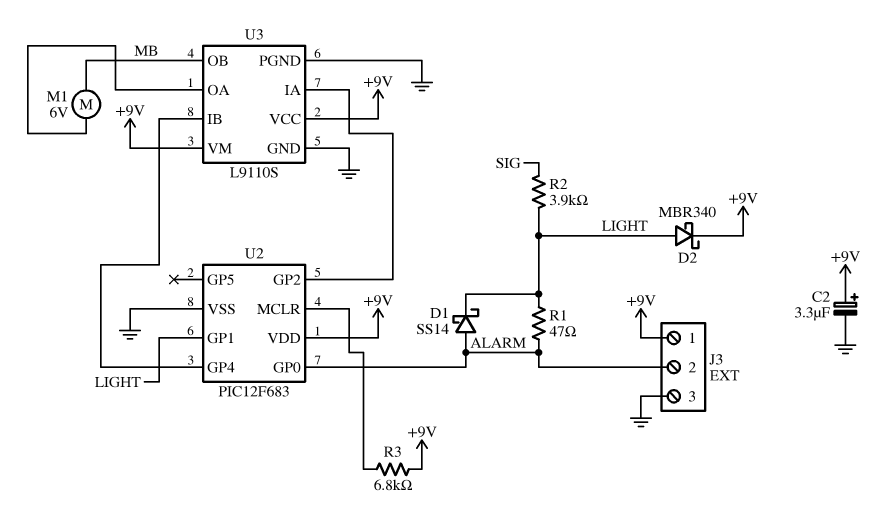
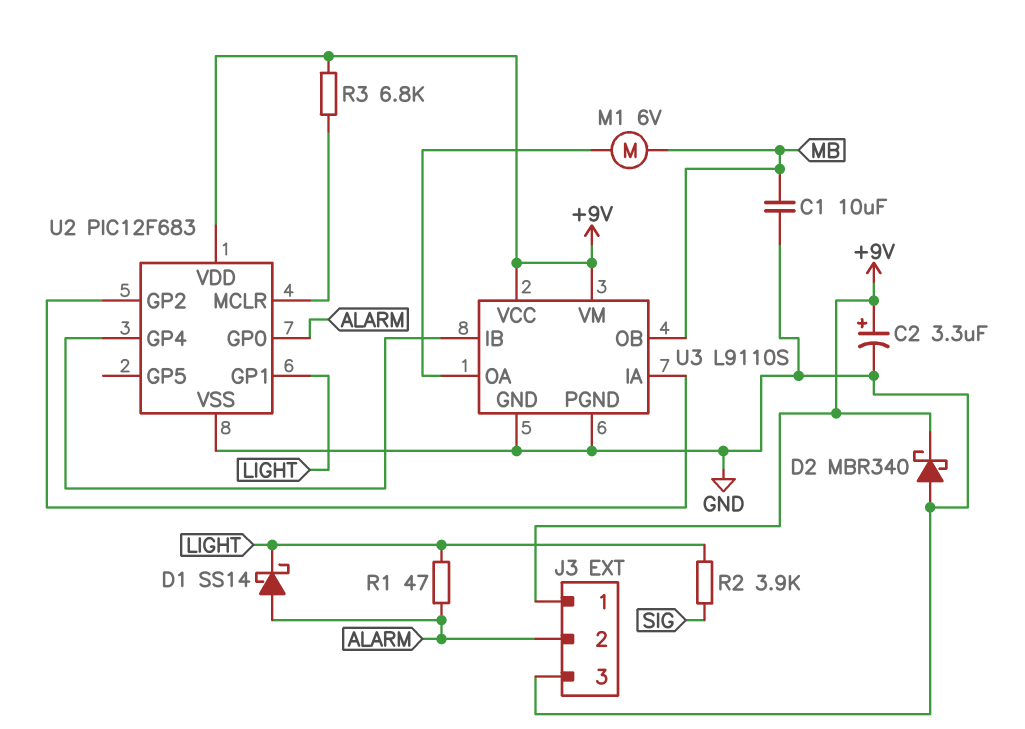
C1: none -> 10uF (GND, MB)
D2: schottky MBR340 (A LIGHT, K +9V) -> schottky MBR340 (A GND, K +9V)

